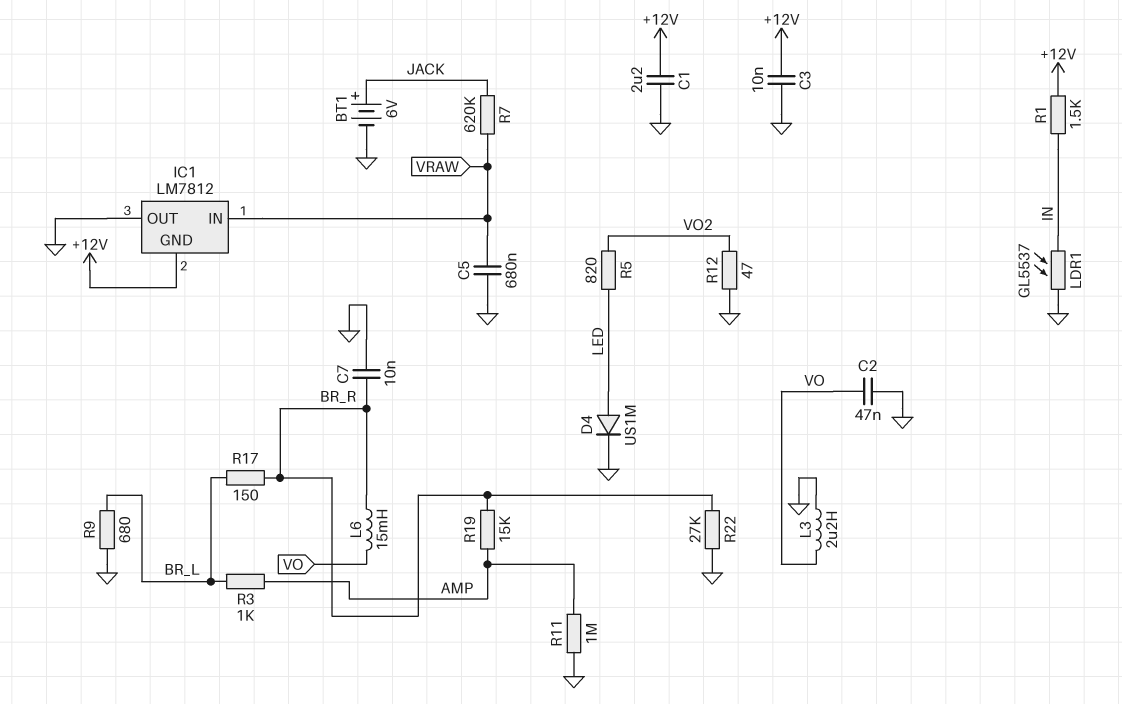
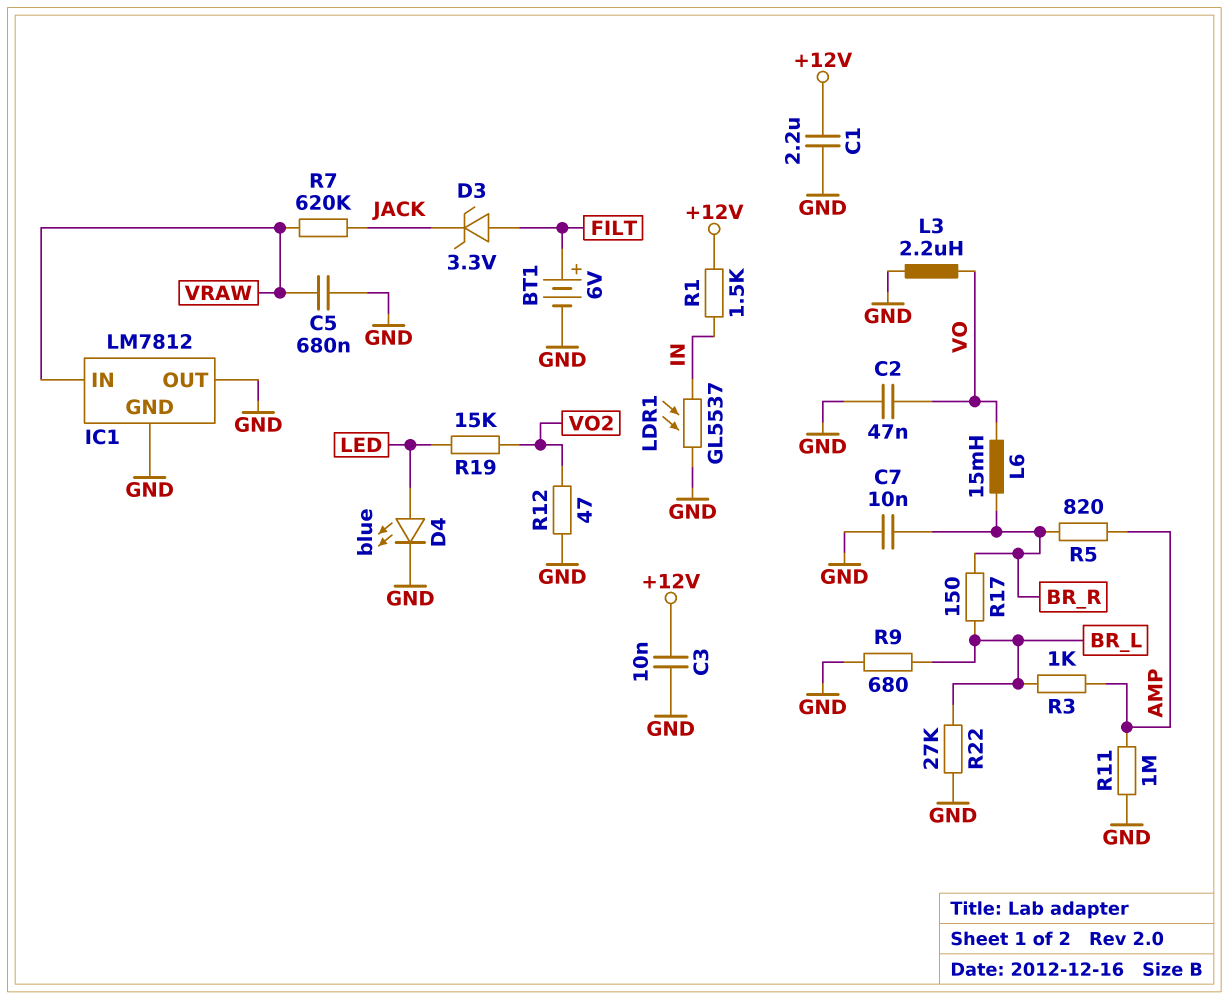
BT1: 6V (plus JACK, minus GND) -> 6V (plus FILT, minus GND)
D3: none -> zener 3.3V (A FILT, K JACK)
D4: diode US1M (A LED, K GND) -> LED blue (A LED, K GND)
IC1 pin GND: +12V -> GND
R5: 820 (LED, VO2) -> 820 (AMP, BR_R)
R19: 15k (AMP, BR_R) -> 15k (LED, VO2)
R22: 27k (BR_R, GND) -> 27k (BR_L, GND)

